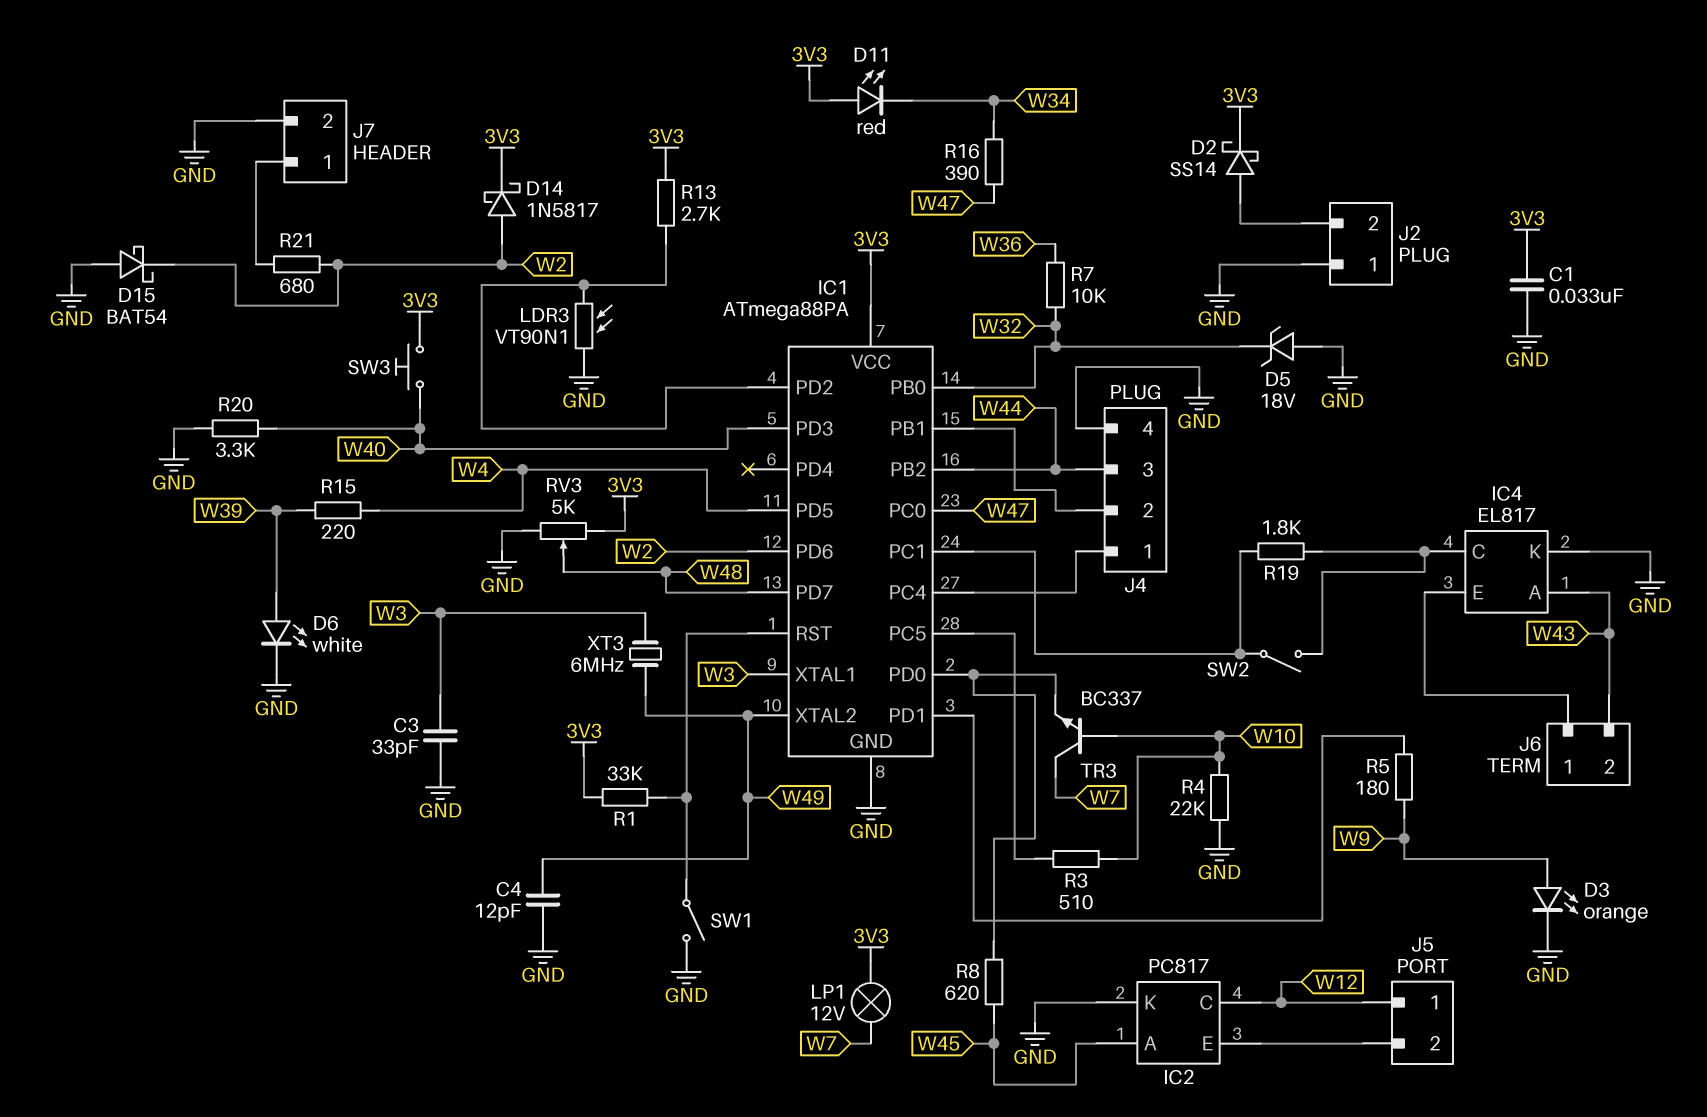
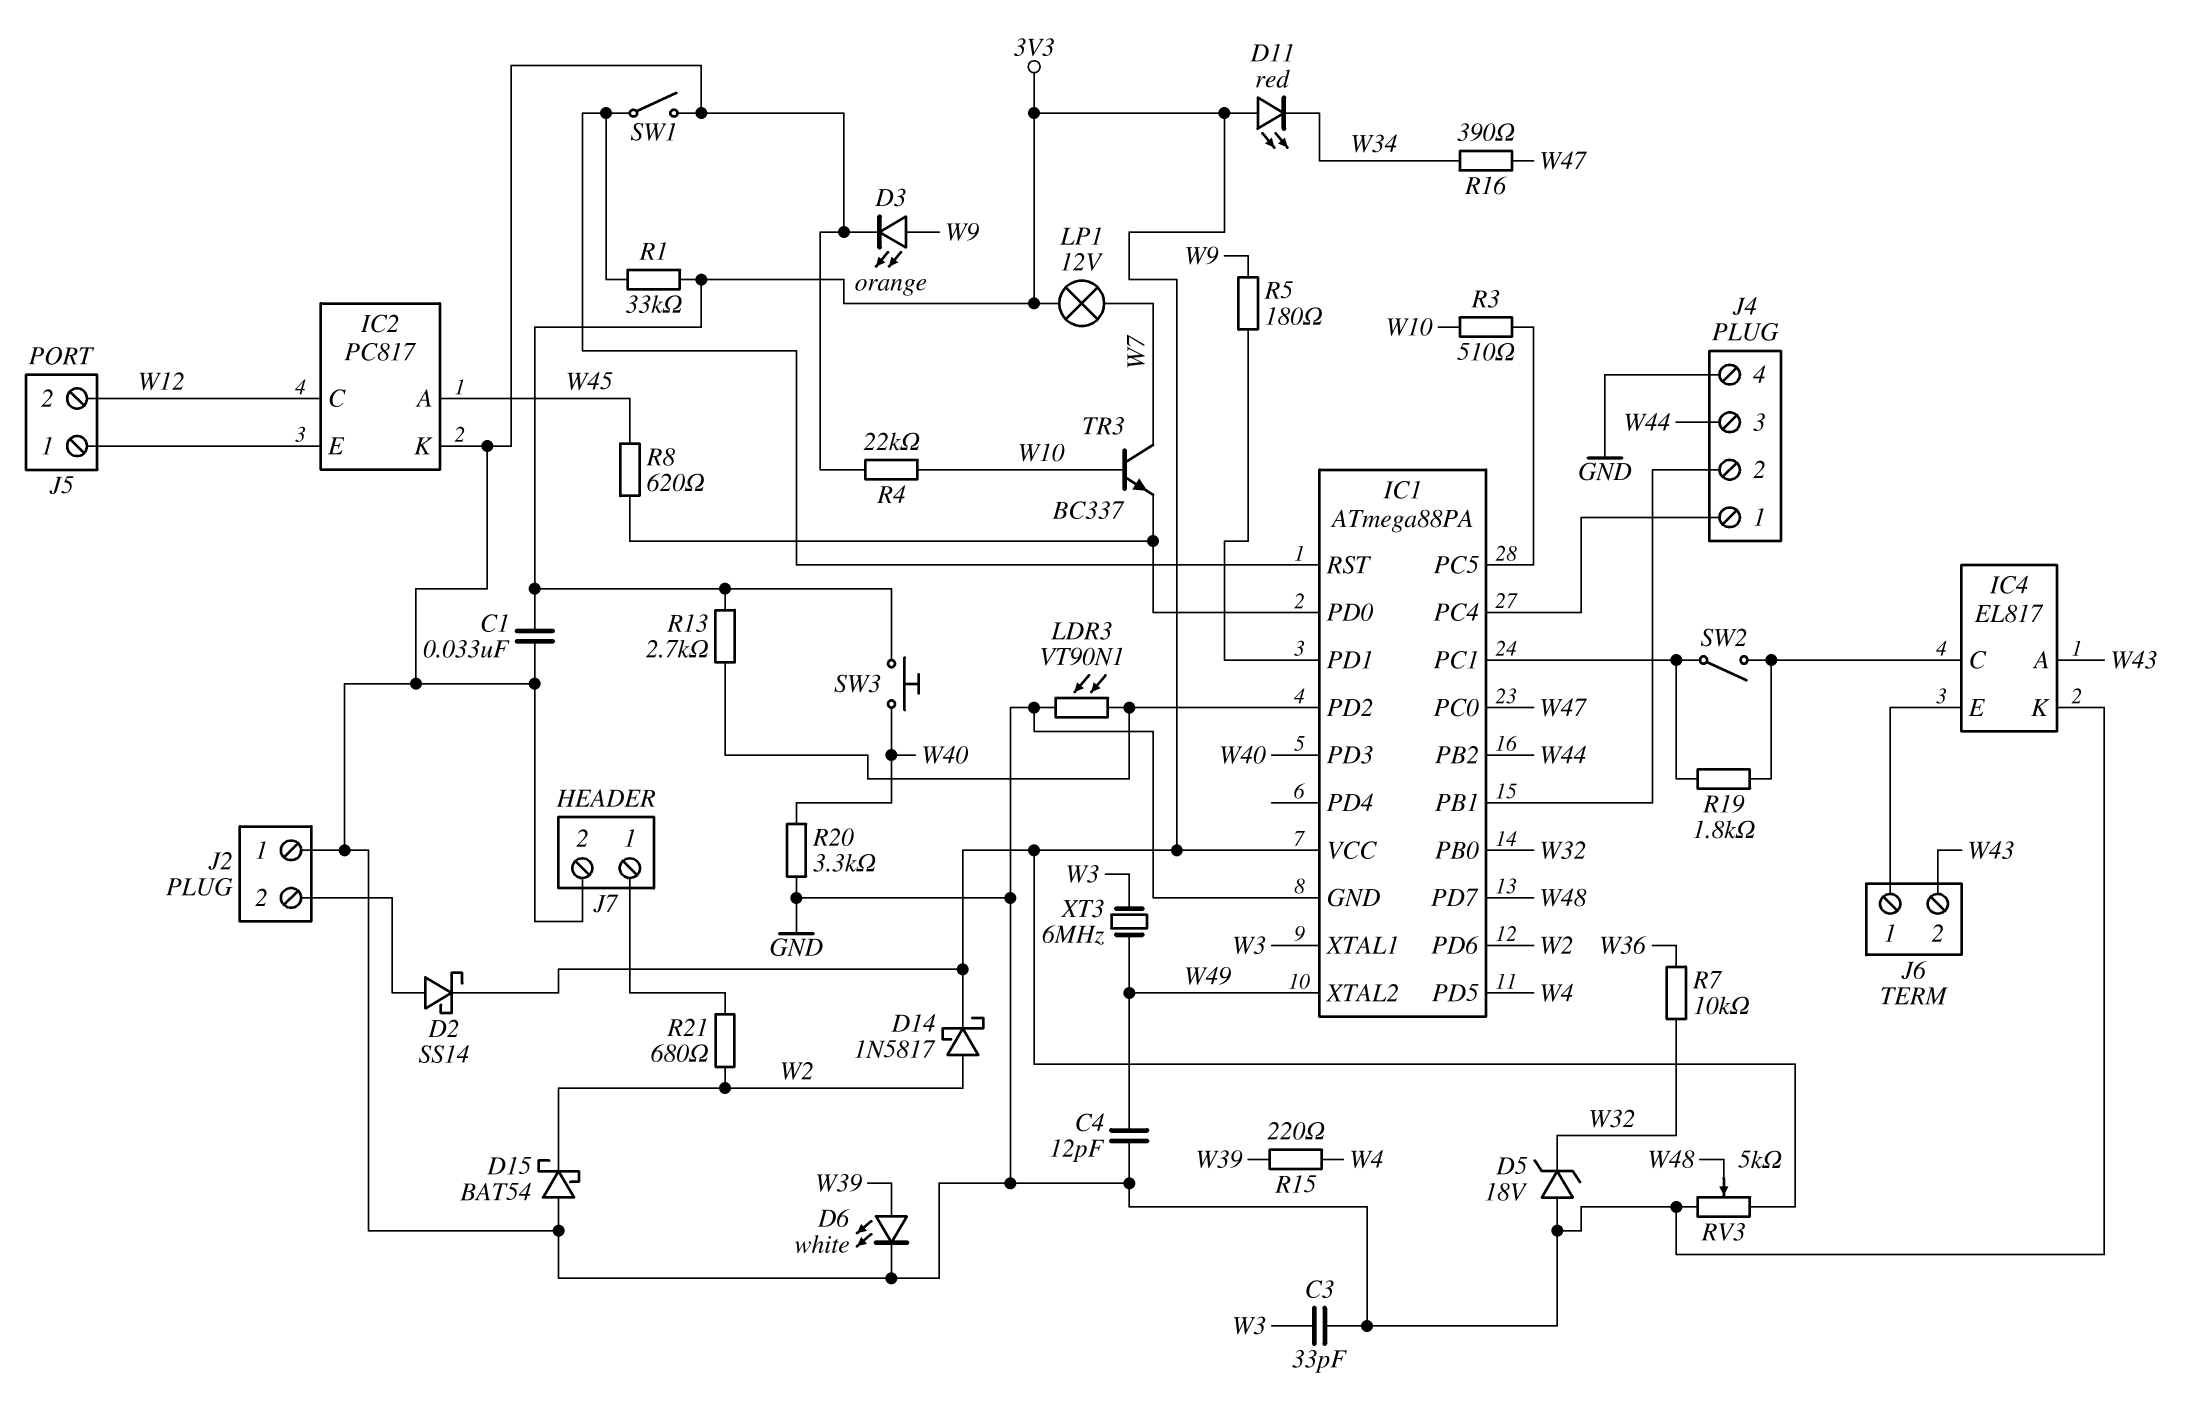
J5 pin 1: W12 -> IC2/E
J5 pin 2: IC2/E -> W12

